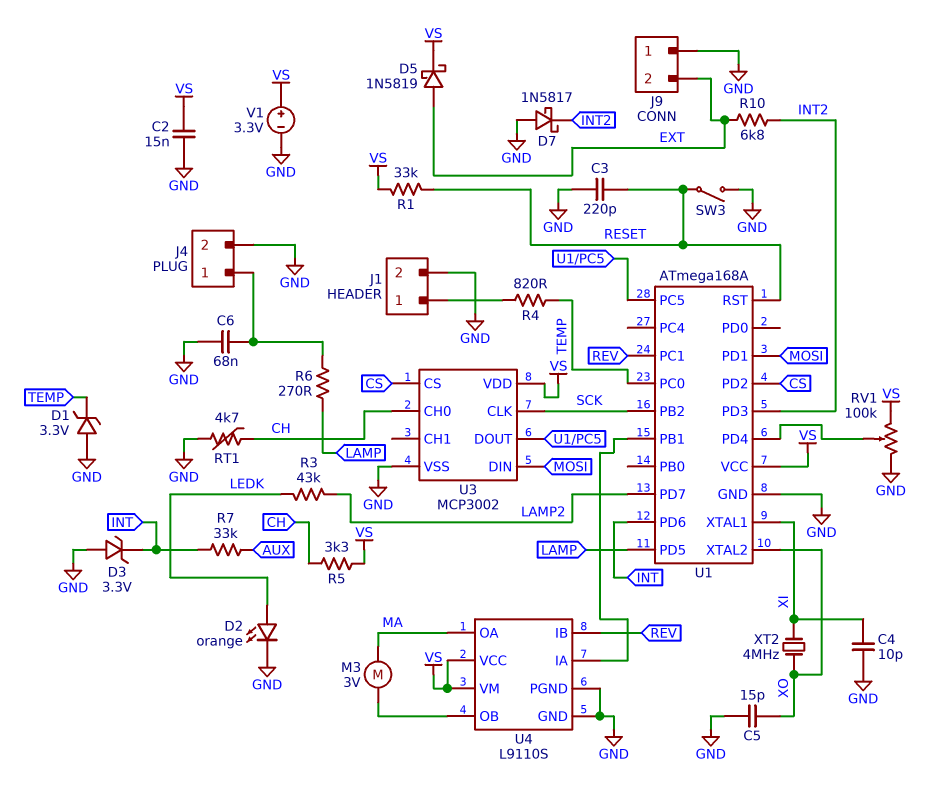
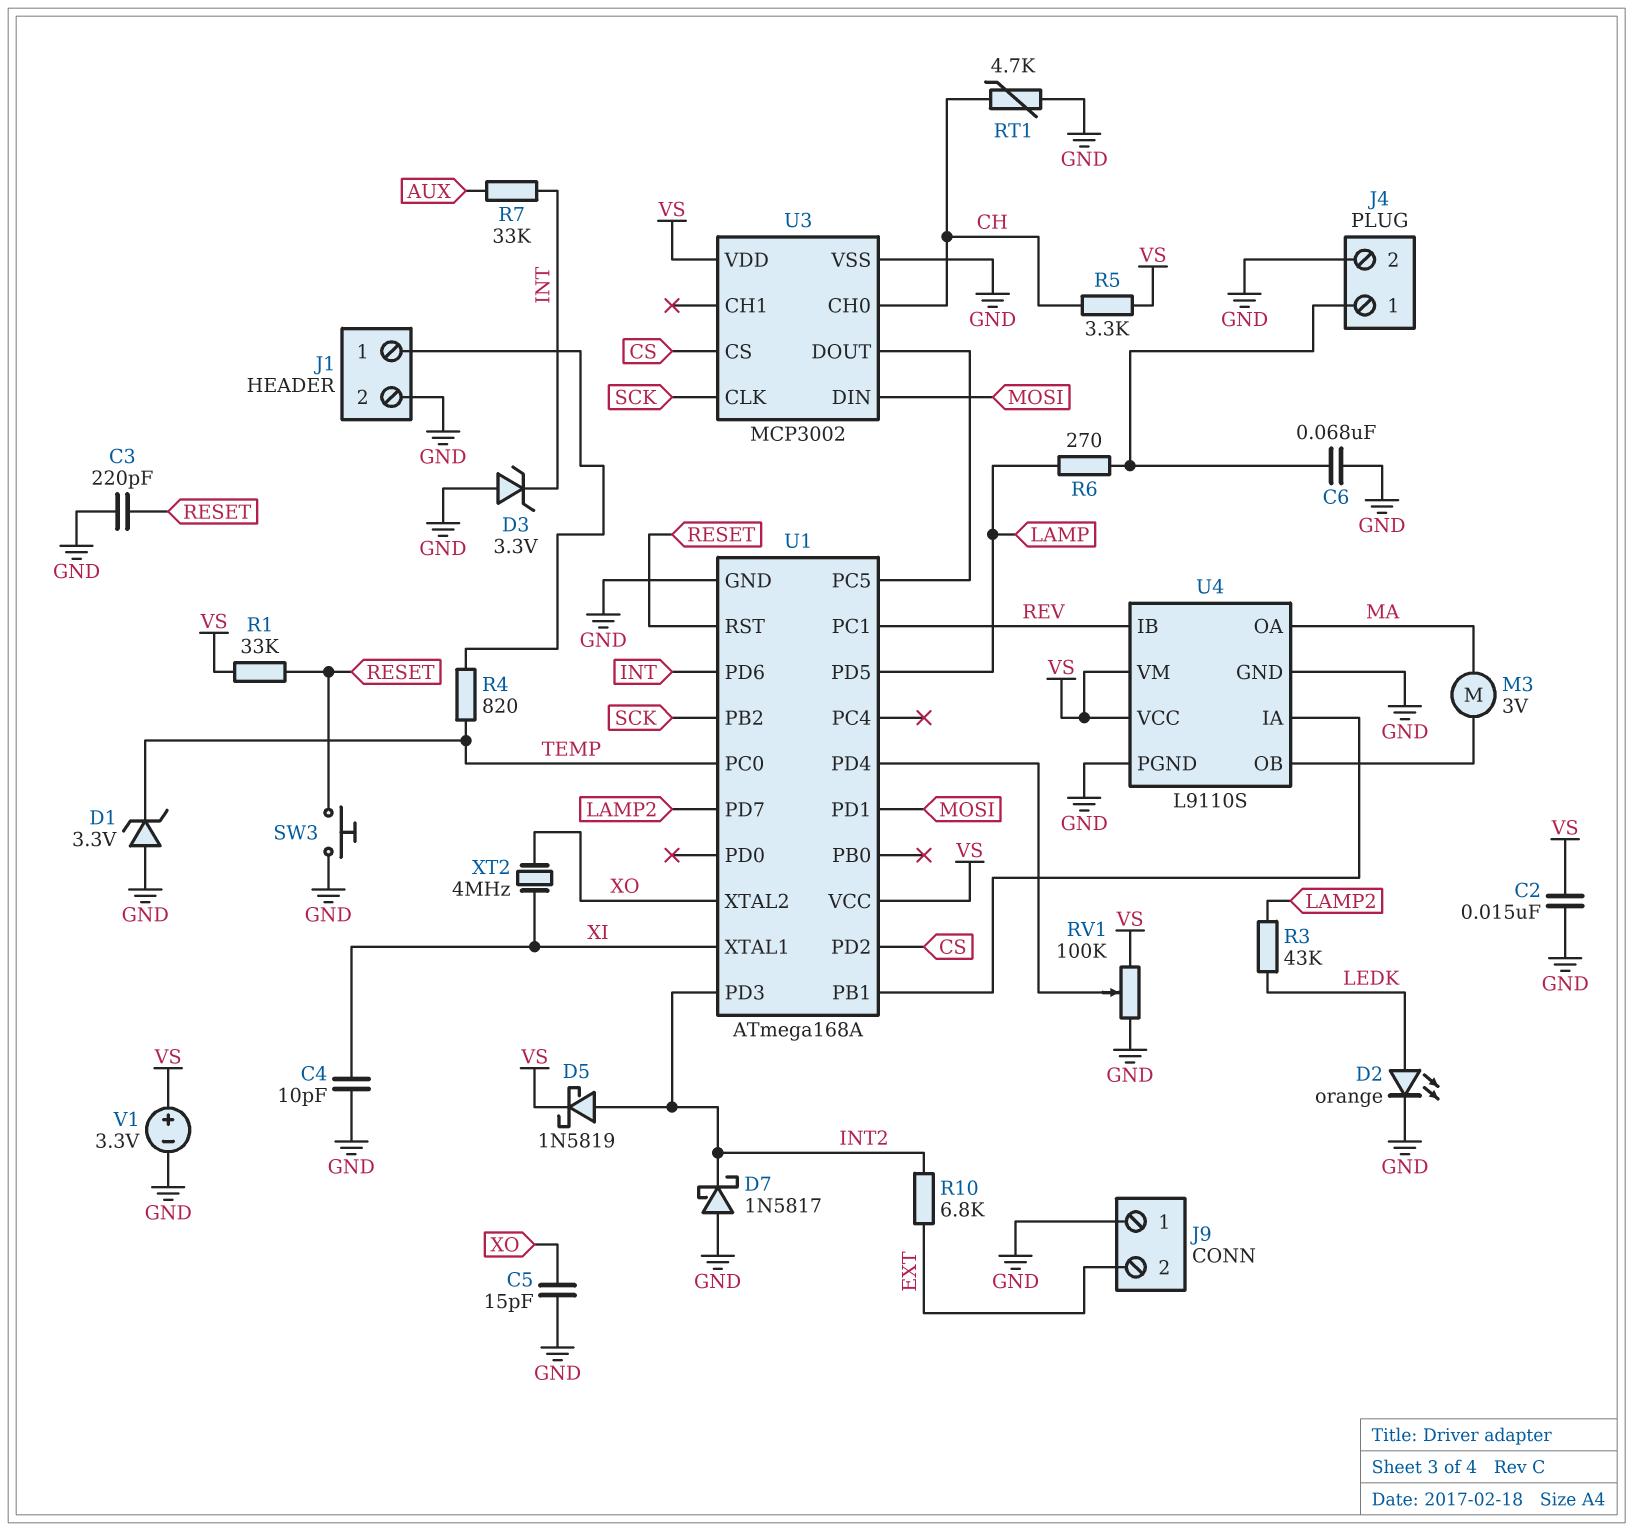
D5: schottky 1N5819 (A EXT, K VS) -> schottky 1N5819 (A INT2, K VS)
SW3: switch (GND, RESET) -> button (GND, RESET)

